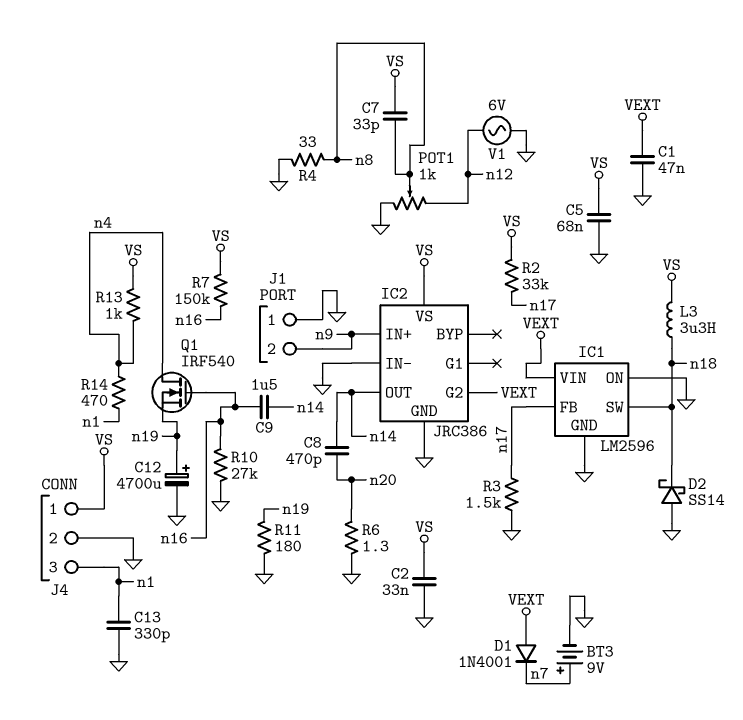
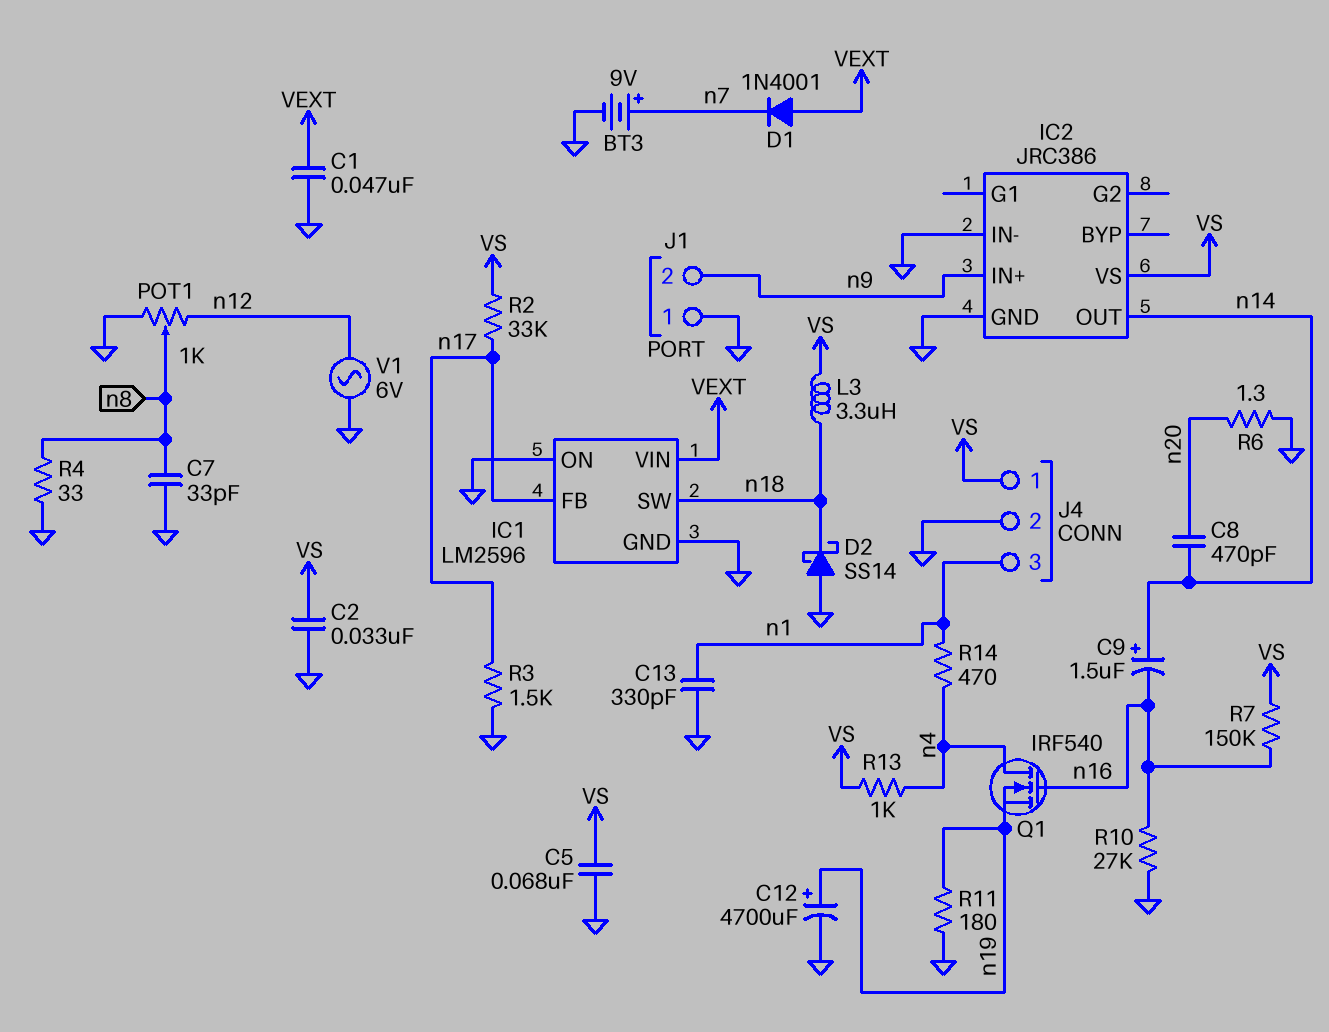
C7: 33pF (VS, n8) -> 33pF (GND, n8)
C9: 1.5uF (n14, n16) -> 1.5uF (plus n14, minus n16)
IC2 pin G2: VEXT -> none

